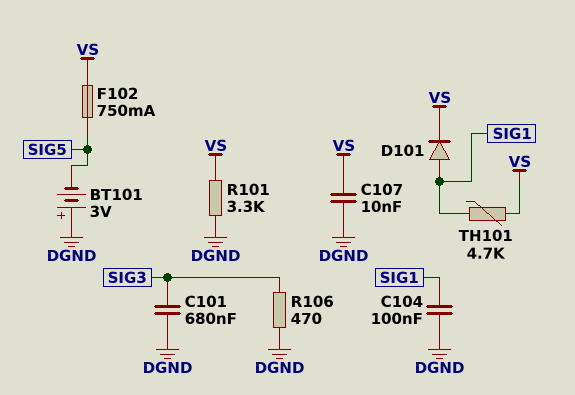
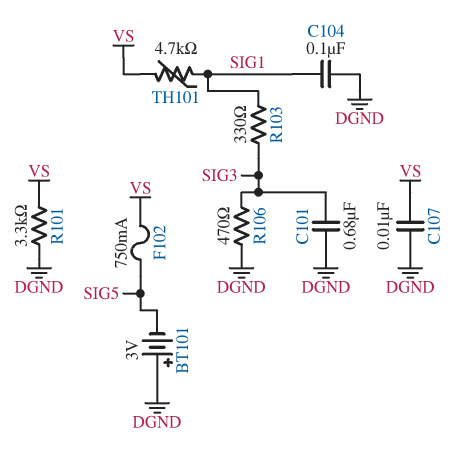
D101: diode (A SIG1, K VS) -> none
R103: none -> 330 (SIG1, SIG3)

